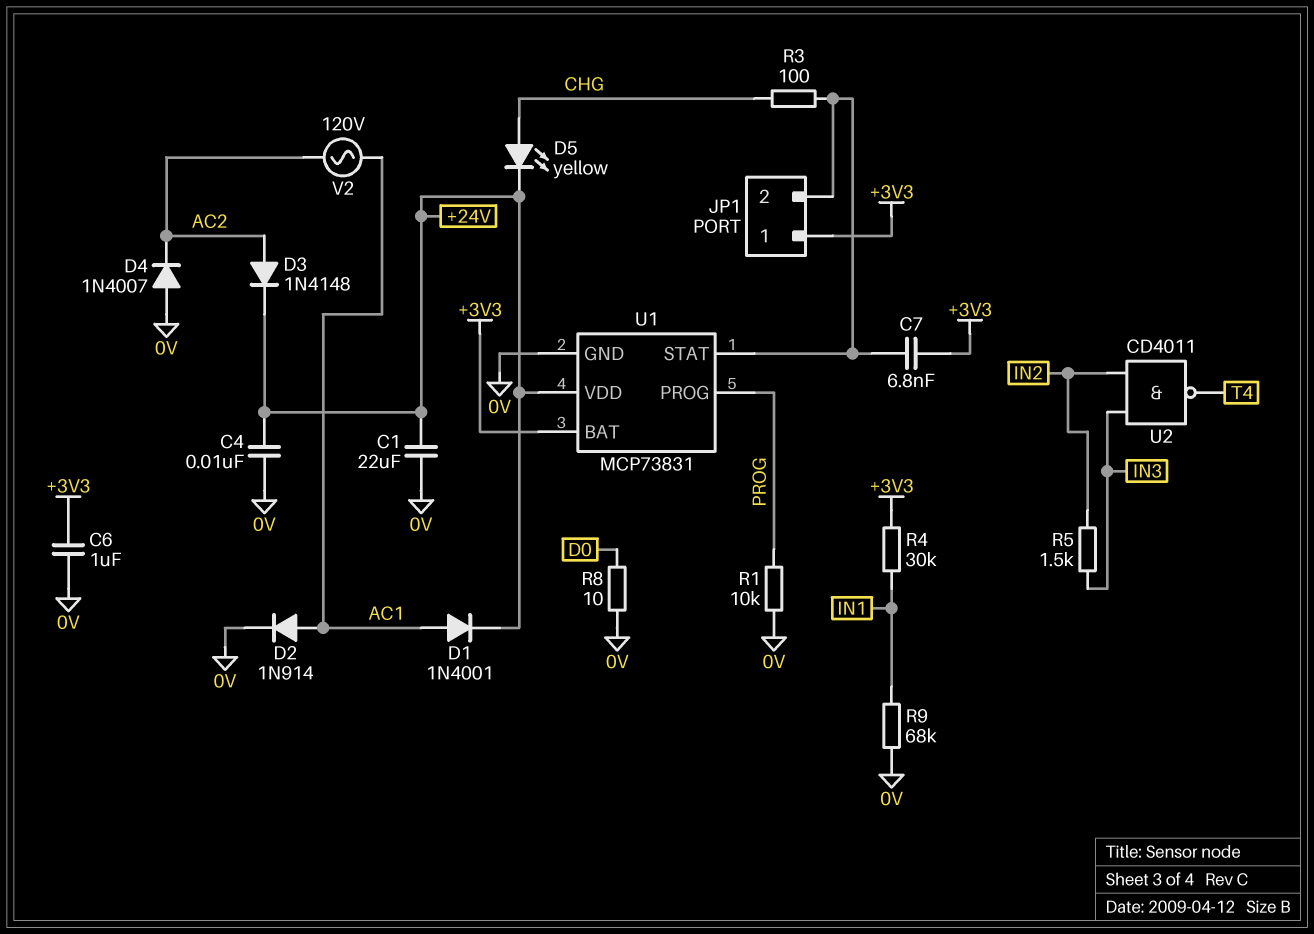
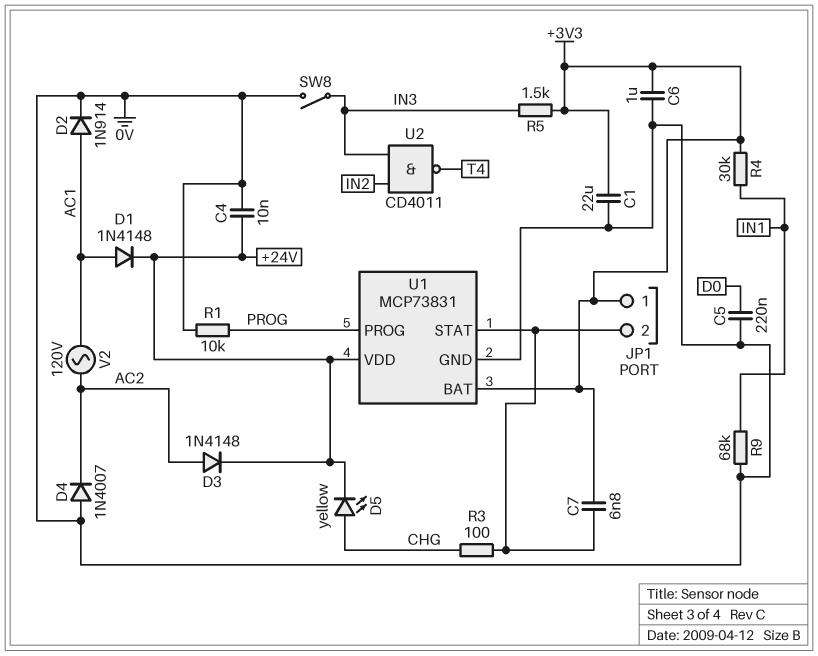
C1: 22uF (+24V, 0V) -> 22uF (+3V3, 0V)
C5: none -> 220nF (0V, D0)
D1: diode 1N4001 (A AC1, K +24V) -> diode 1N4148 (A AC1, K +24V)
R5: 1.5k (IN2, IN3) -> 1.5k (+3V3, IN3)
R8: 10 (0V, D0) -> none
SW8: none -> switch (0V, IN3)

